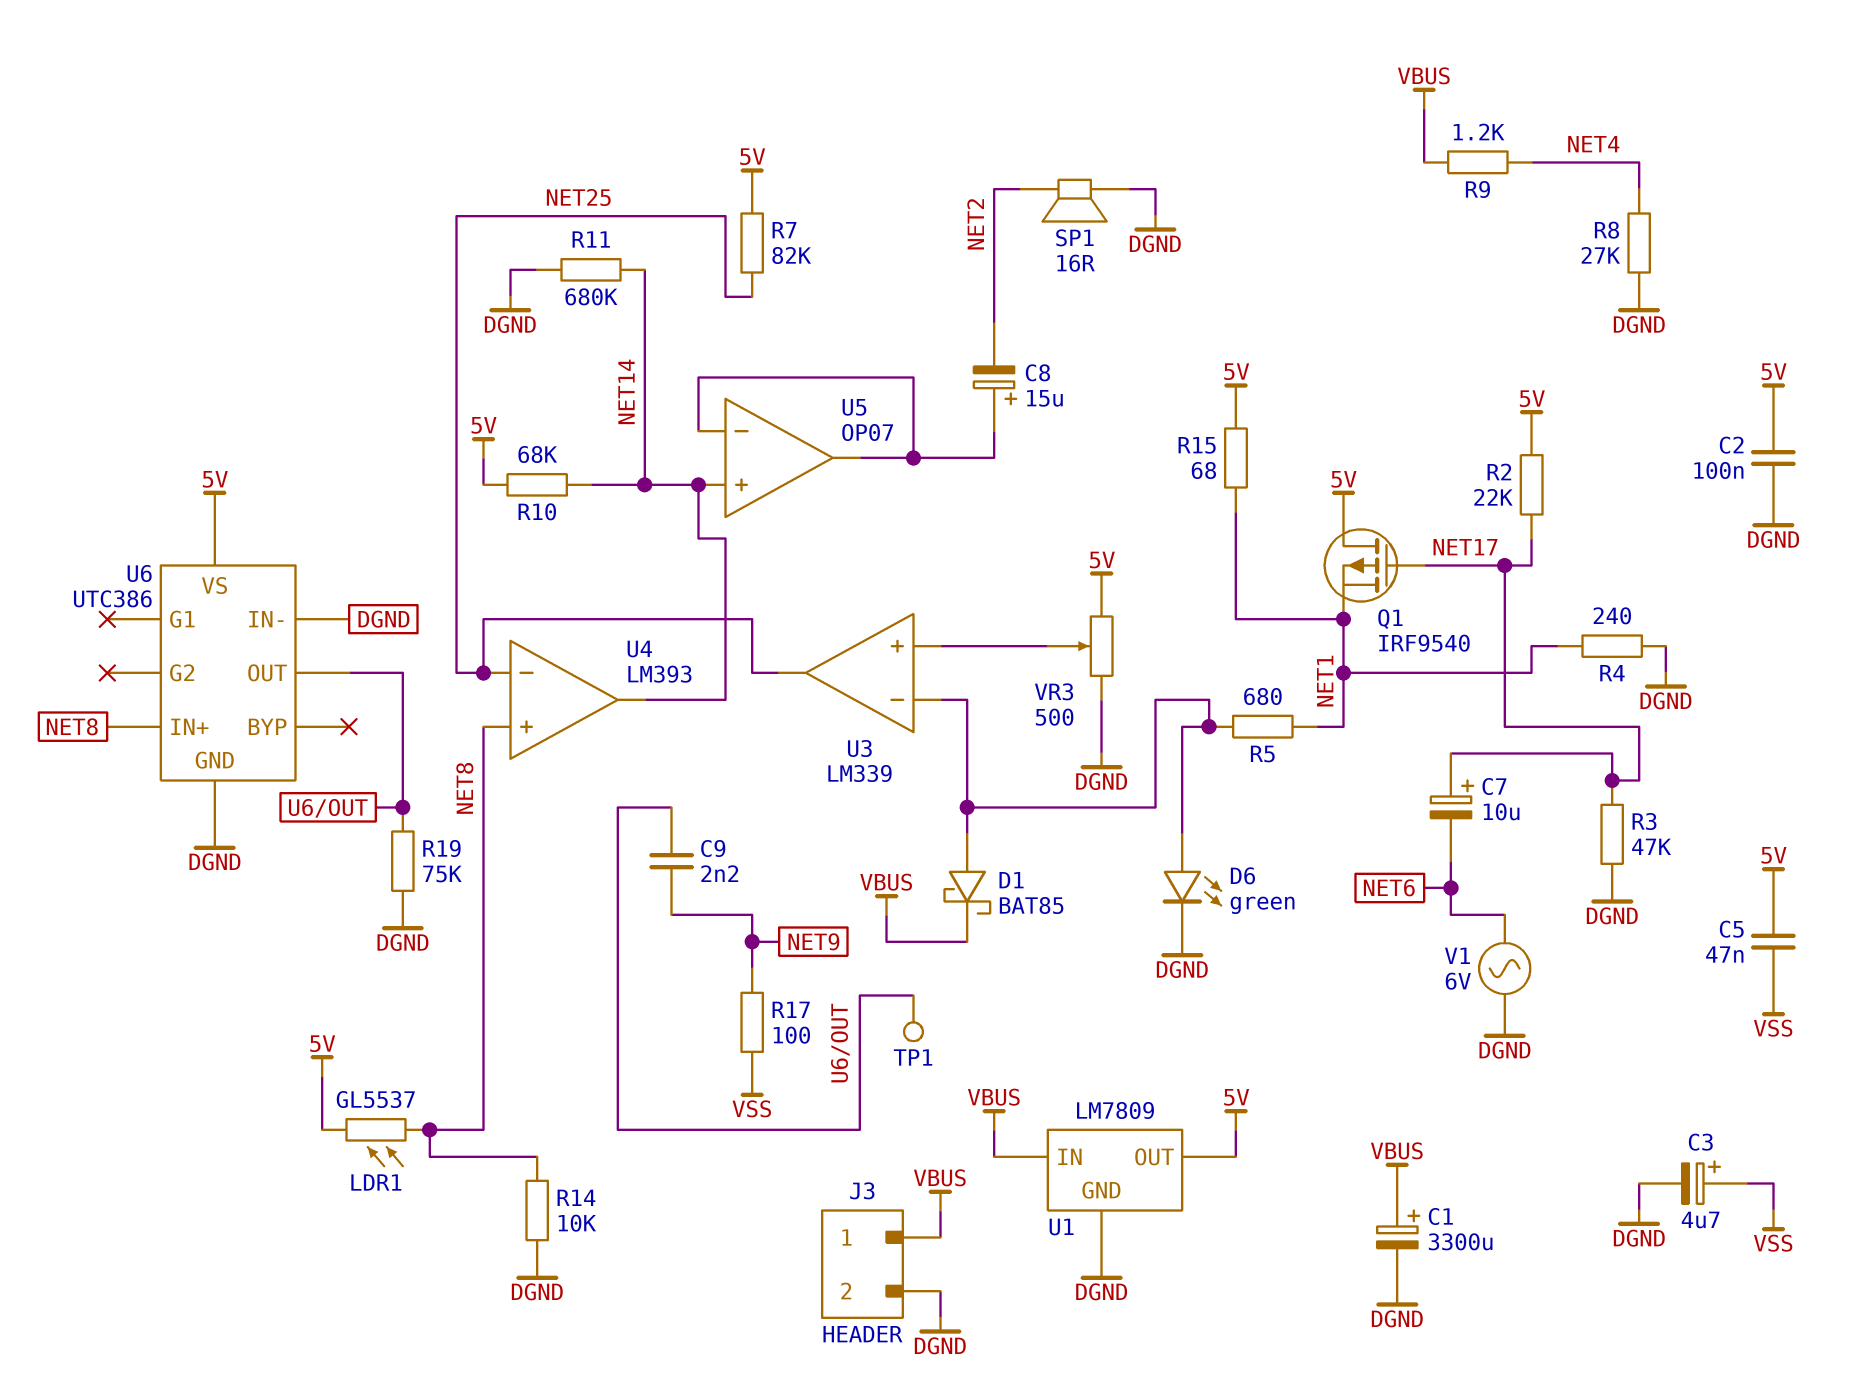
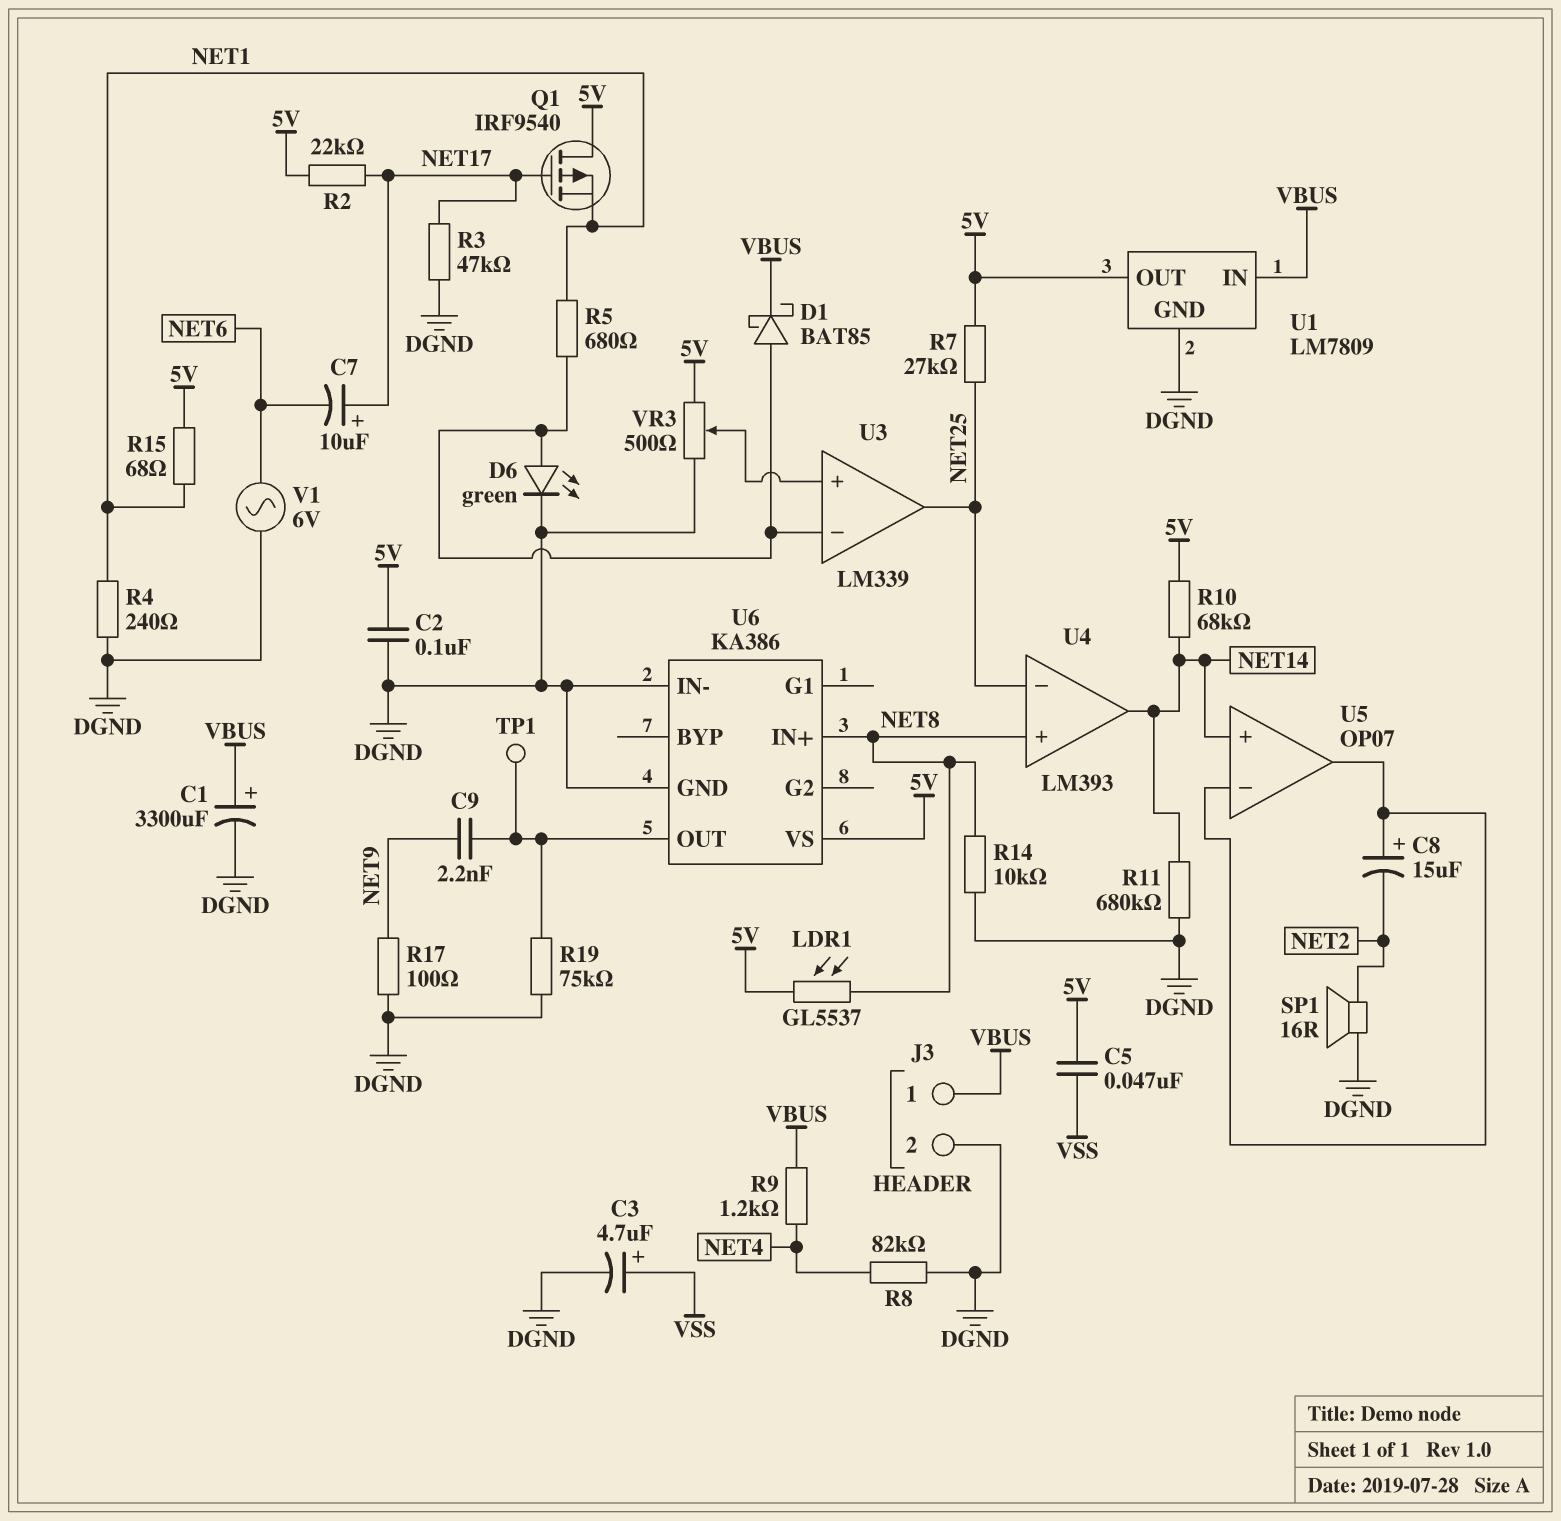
R7: 82k (5V, NET25) -> 27k (5V, NET25)
R8: 27k (DGND, NET4) -> 82k (DGND, NET4)
R17: 100 (NET9, VSS) -> 100 (DGND, NET9)
U6: UTC386 -> KA386

